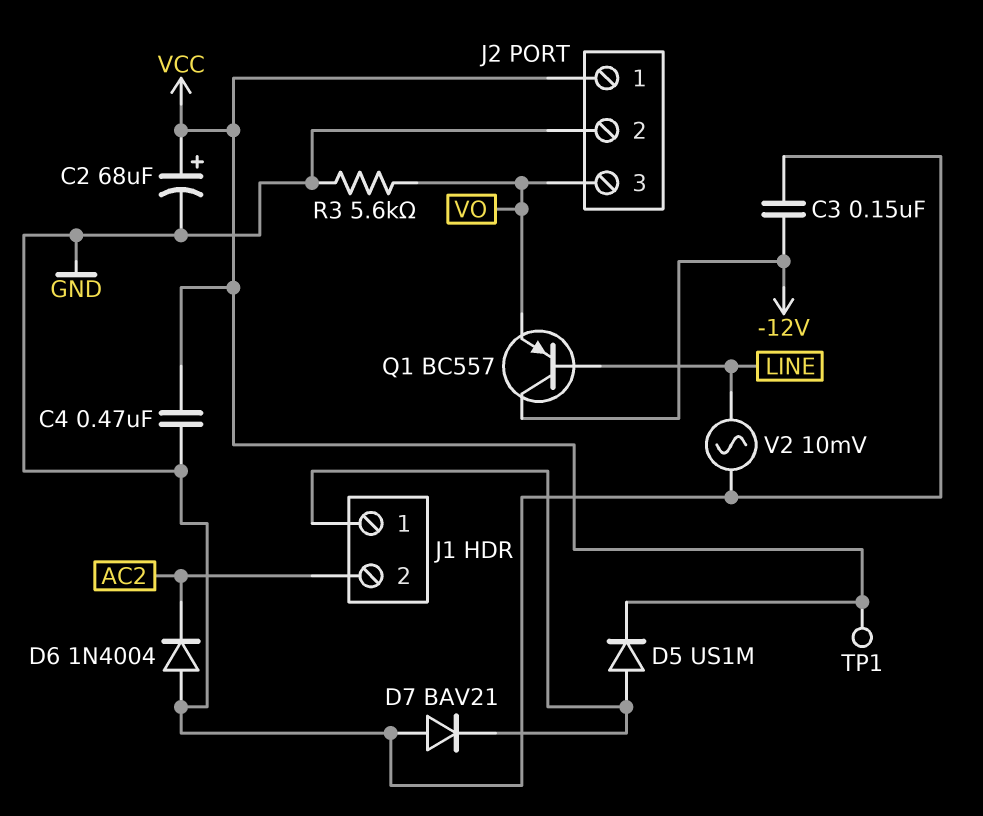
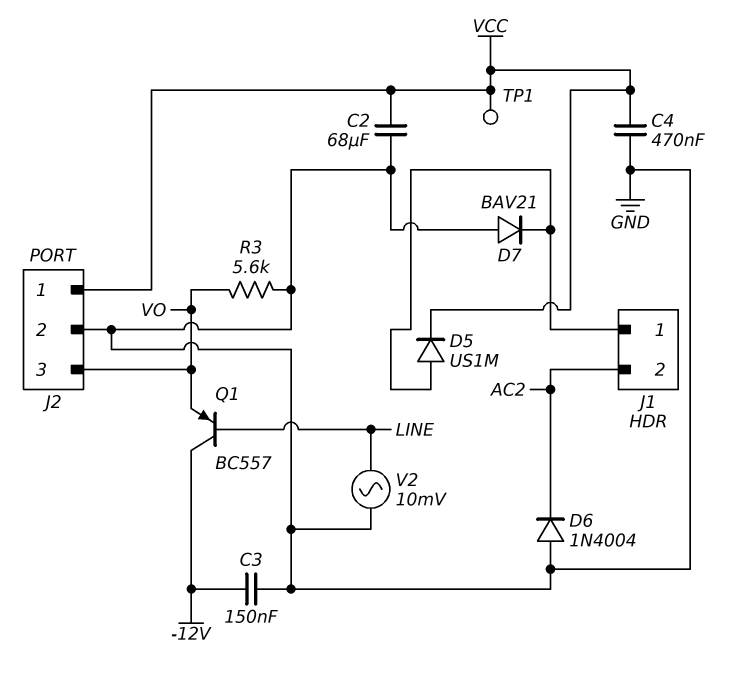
C2: 68uF (plus VCC, minus GND) -> 68uF (GND, VCC)

